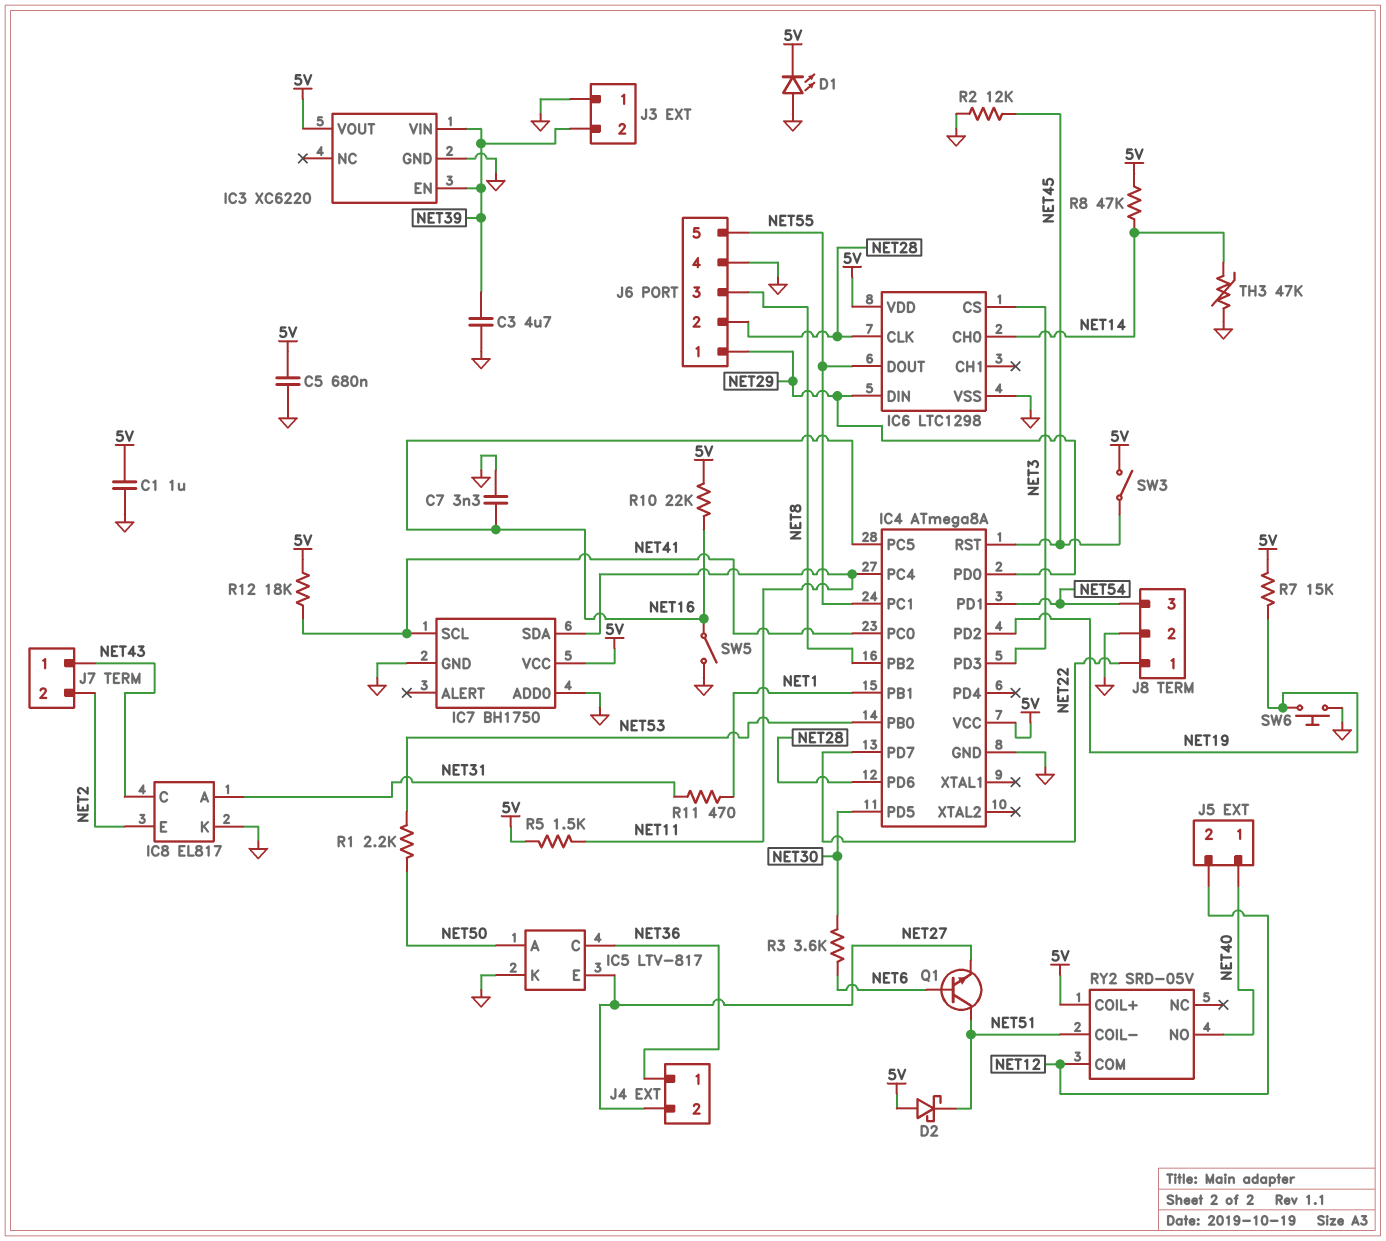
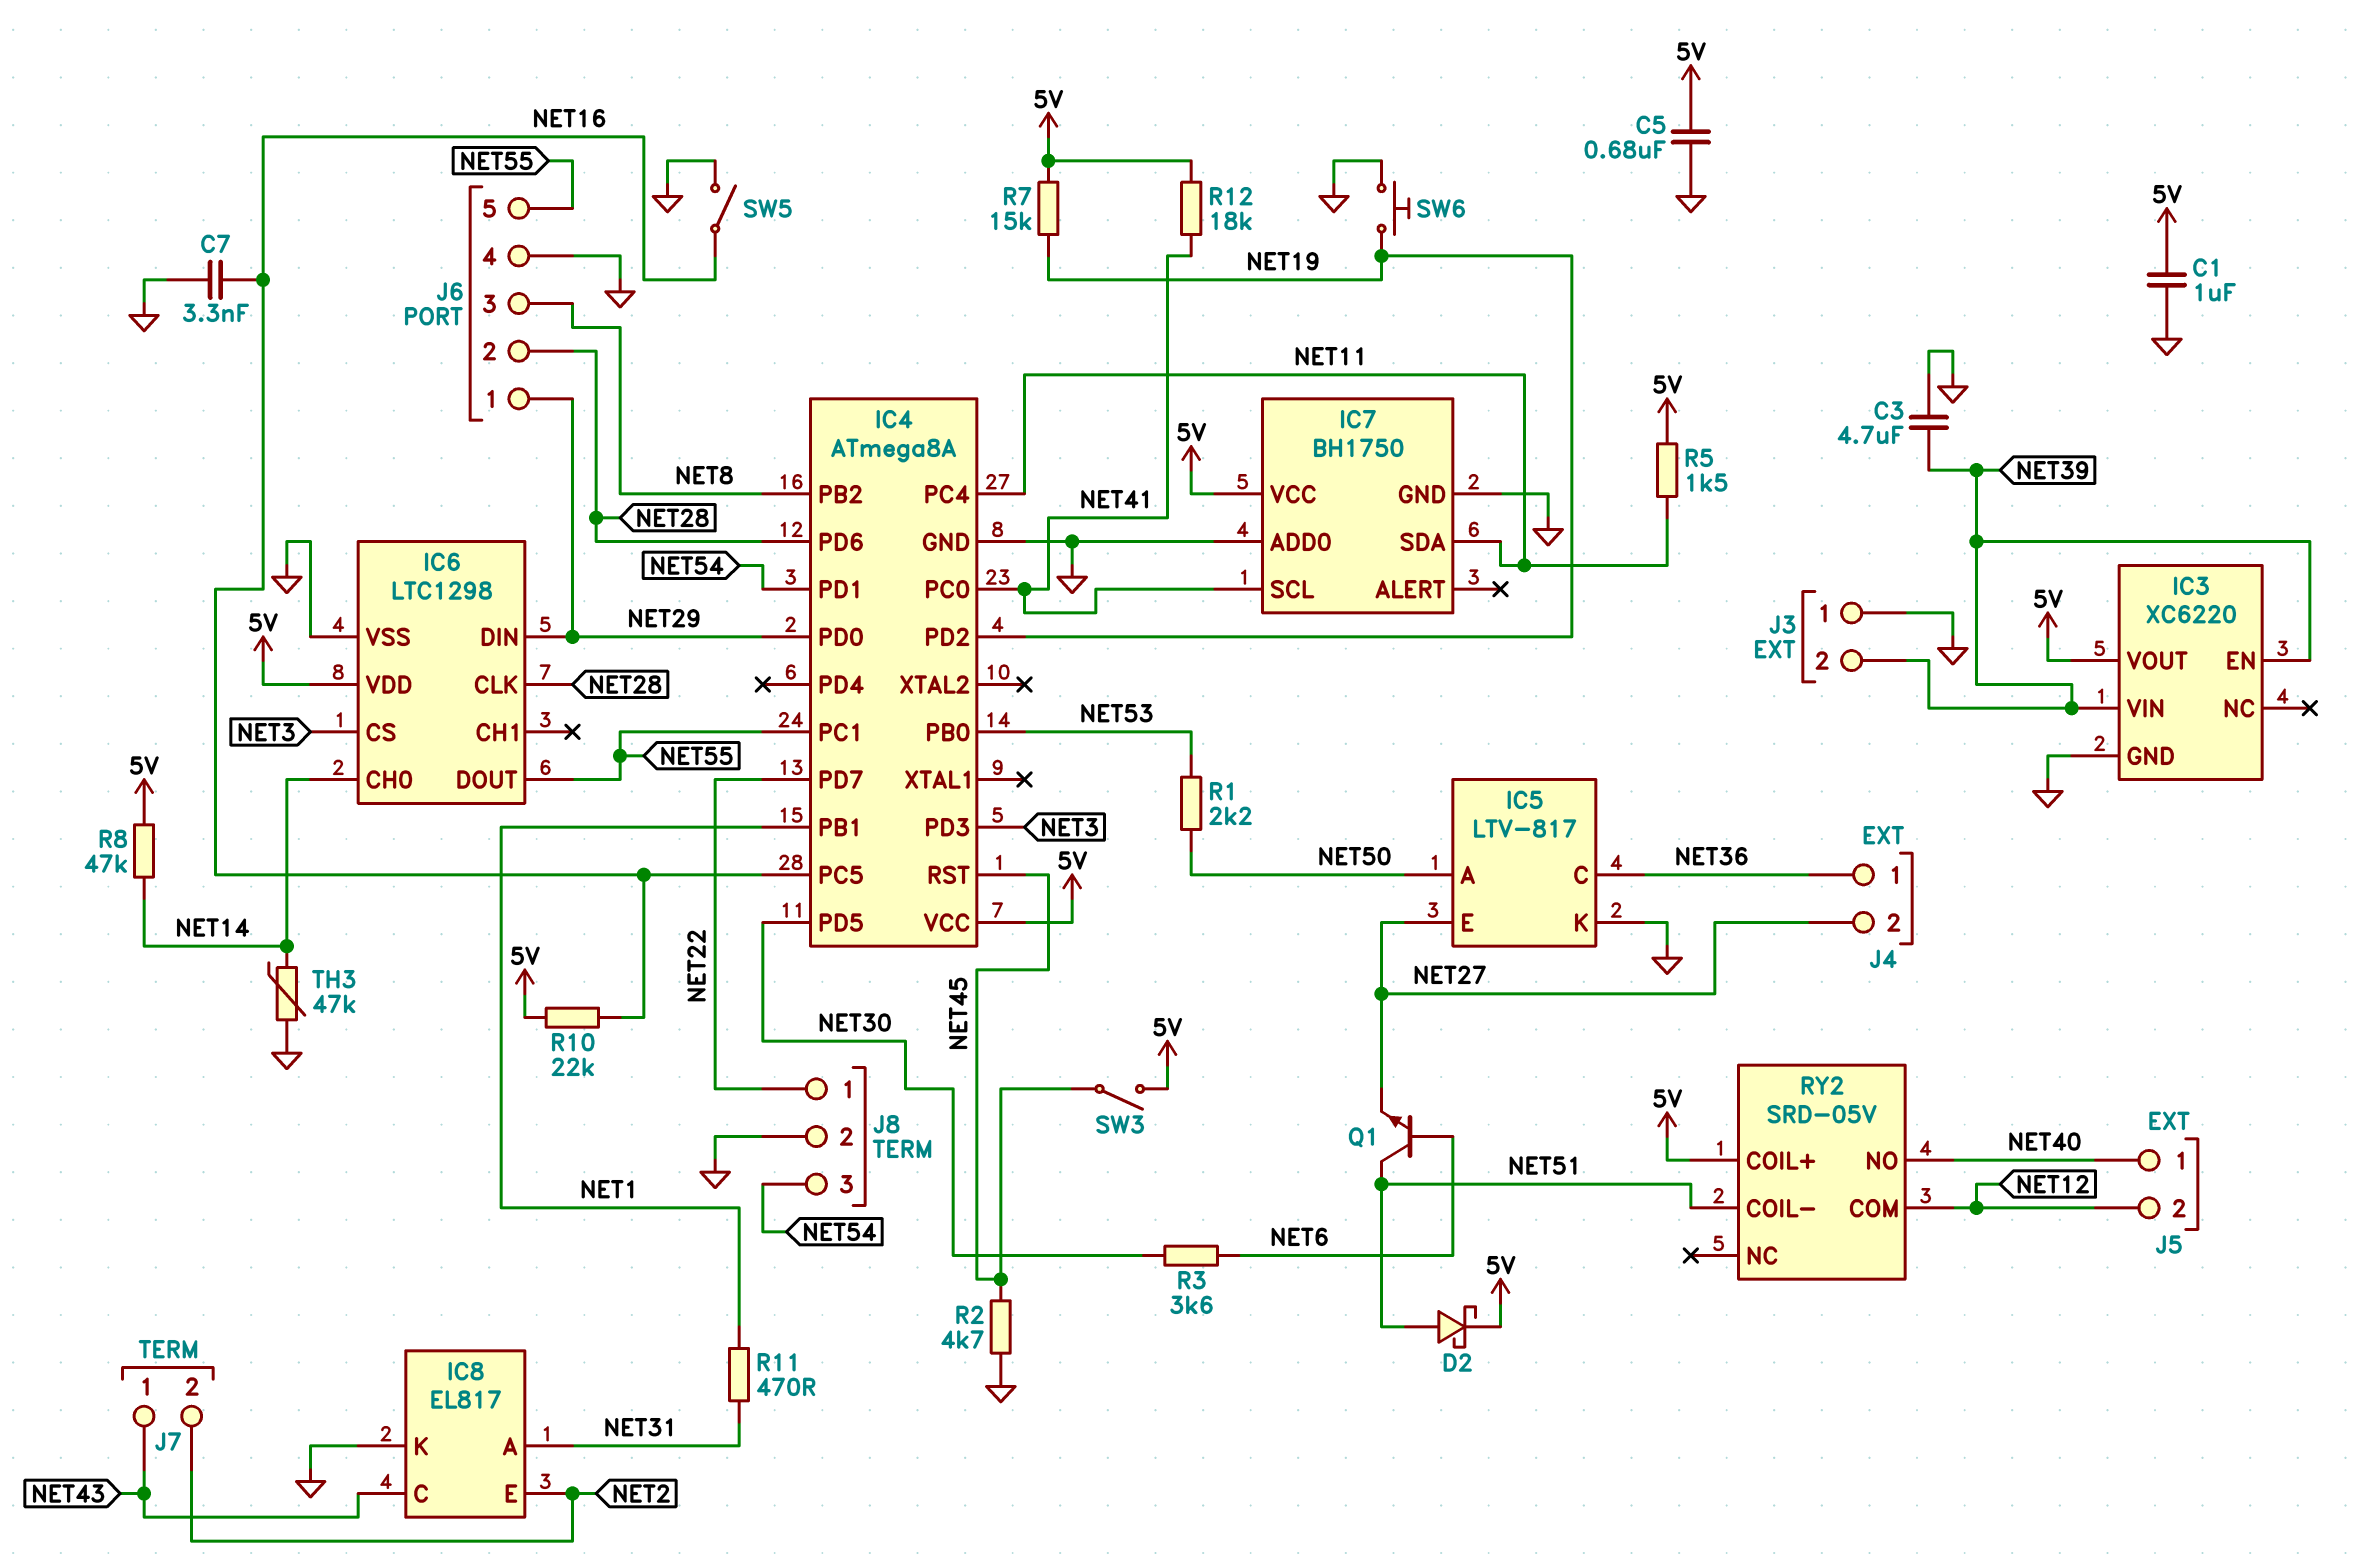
D1: LED (A GND, K 5V) -> none
D2: schottky (A 5V, K NET51) -> schottky (A NET51, K 5V)
R2: 12k (GND, NET45) -> 4.7k (GND, NET45)

